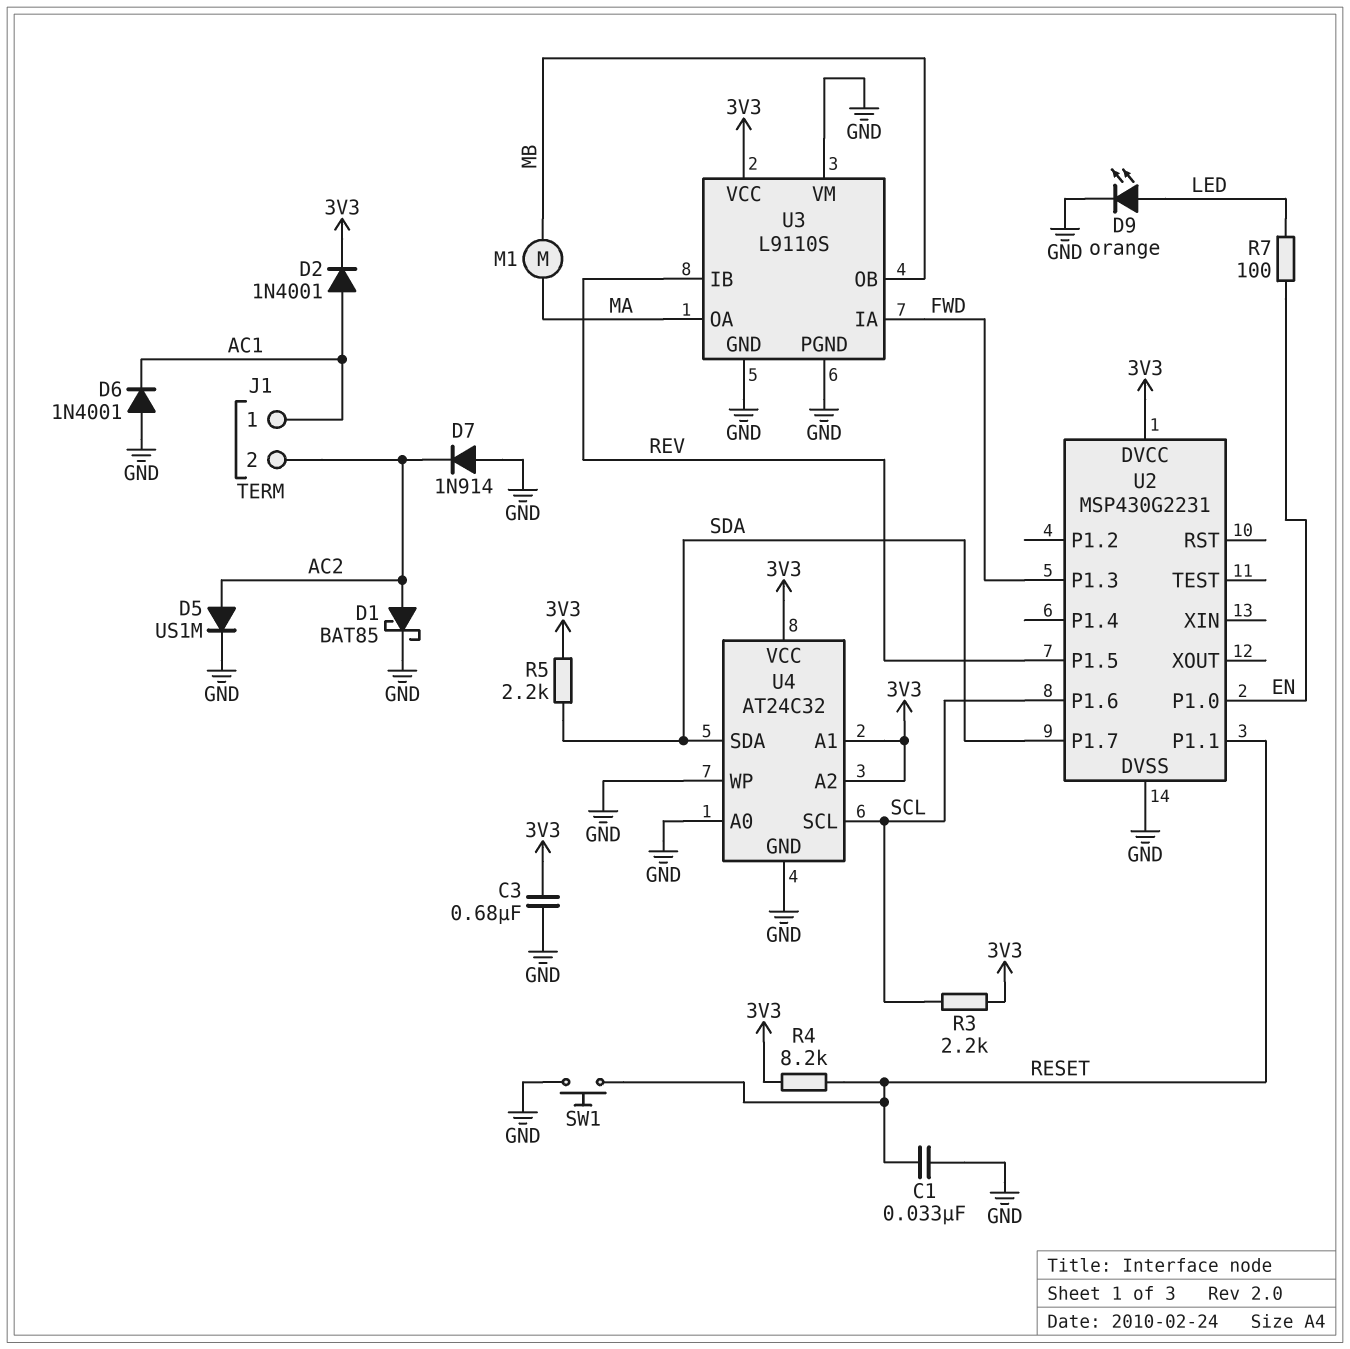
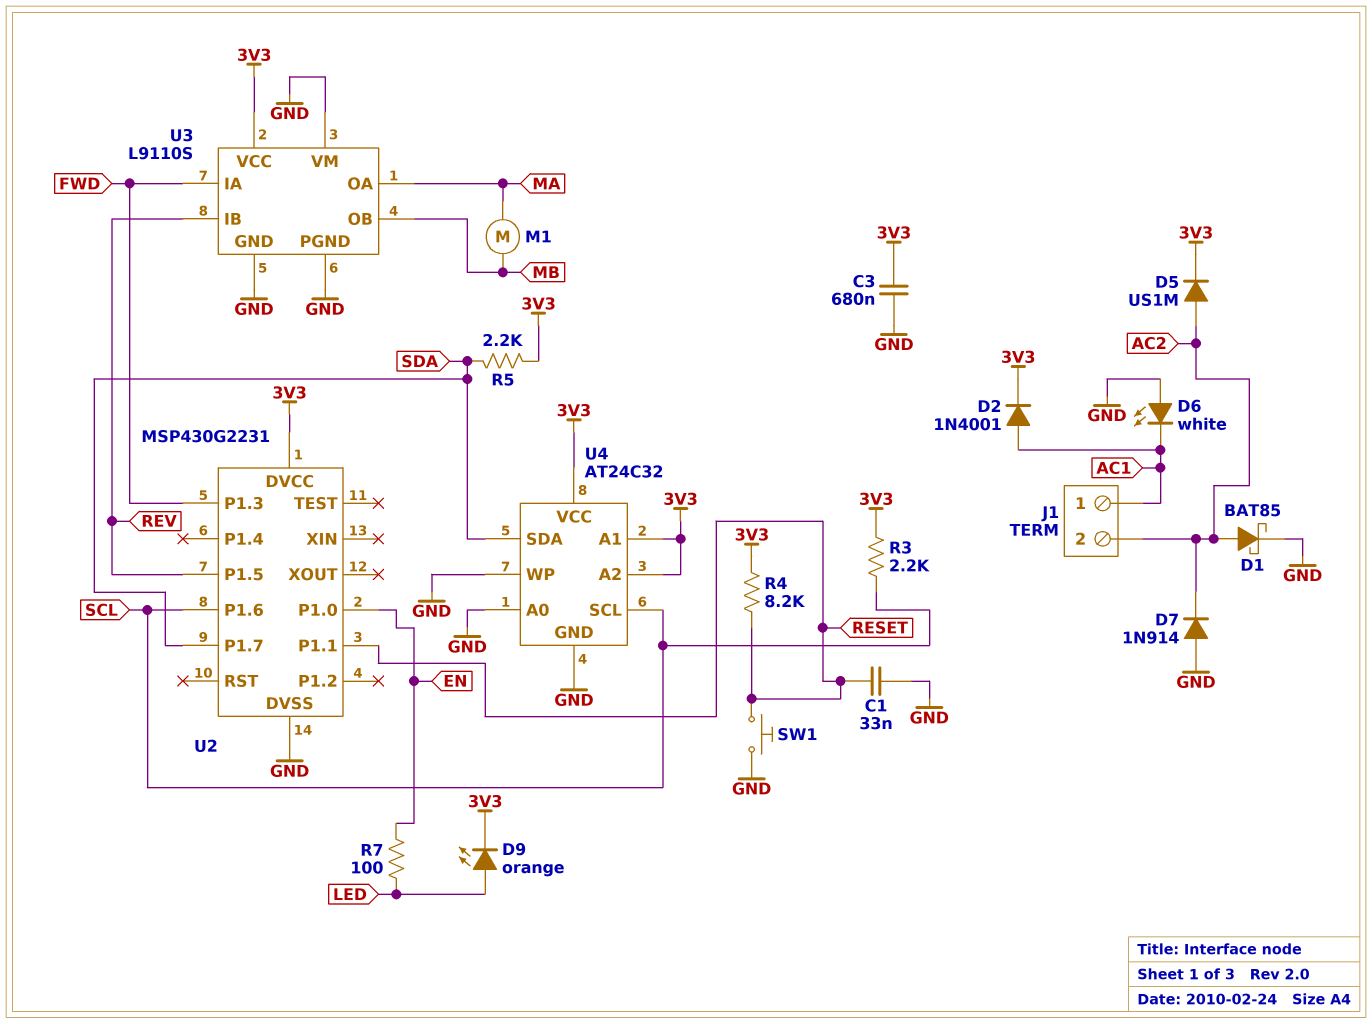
D5: diode US1M (A AC2, K GND) -> diode US1M (A AC2, K 3V3)
D6: diode 1N4001 (A GND, K AC1) -> LED white (A GND, K AC1)
D9: LED orange (A LED, K GND) -> LED orange (A LED, K 3V3)

